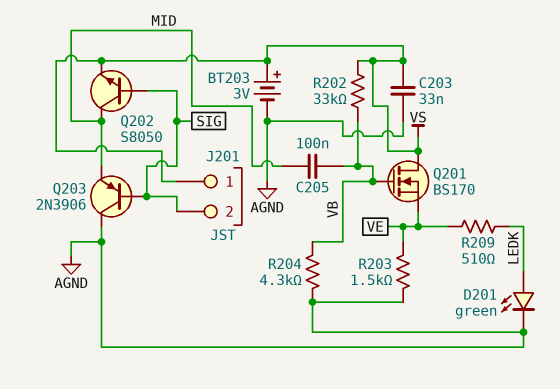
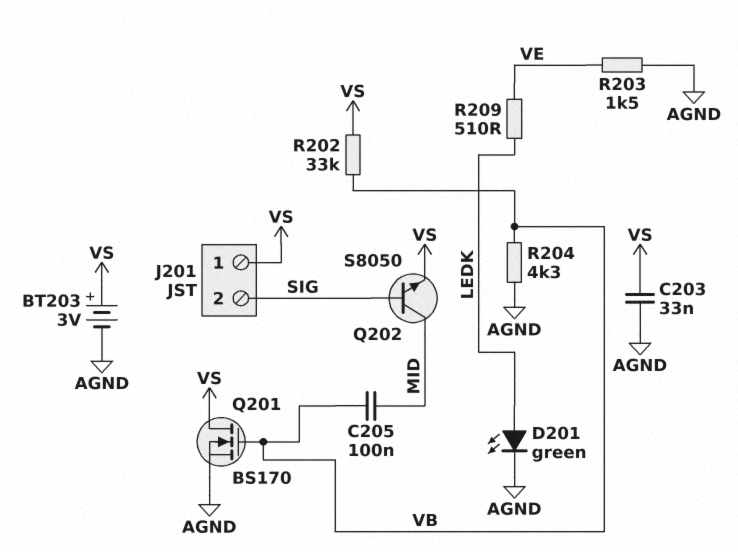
Q201: NMOS BS170 (G VB, D VS, S VE) -> NMOS BS170 (G VB, D VS, S AGND)
Q203: PNP 2N3906 (B SIG, C AGND, E MID) -> none

